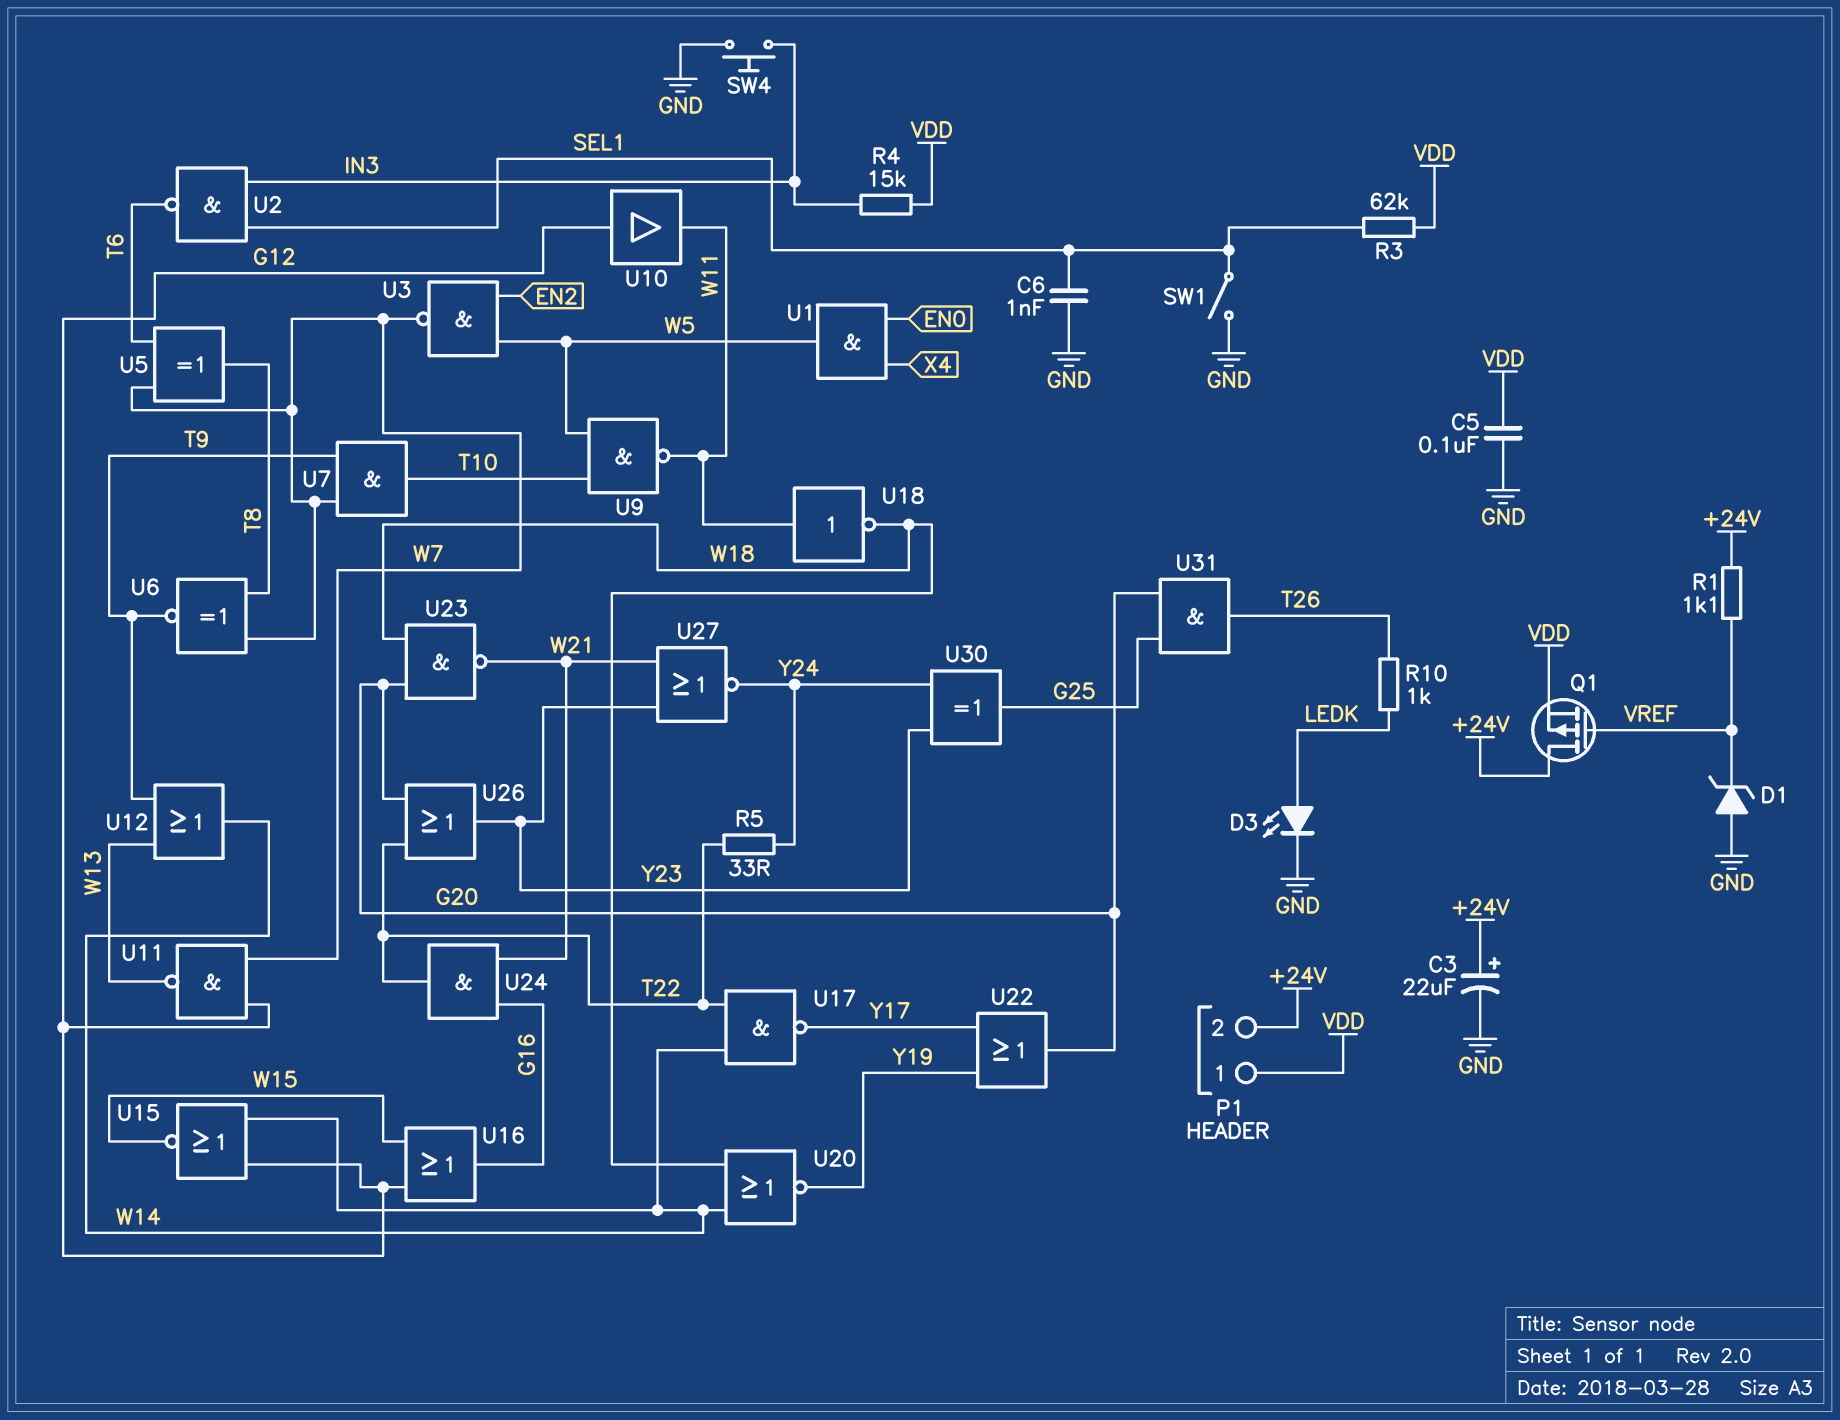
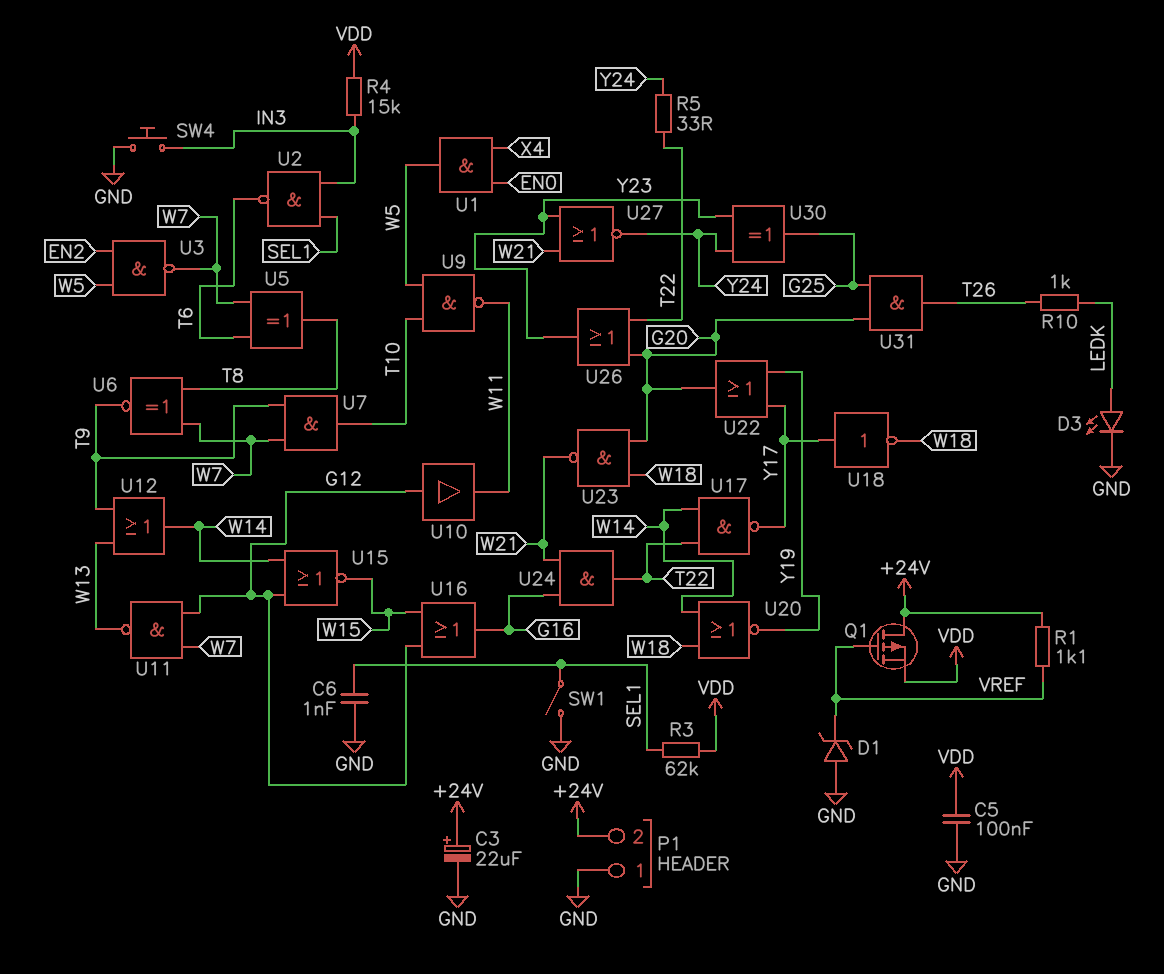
P1 pin 1: VDD -> GND
U18: NOT (in W11, out W18) -> NOT (in Y17, out W18)

